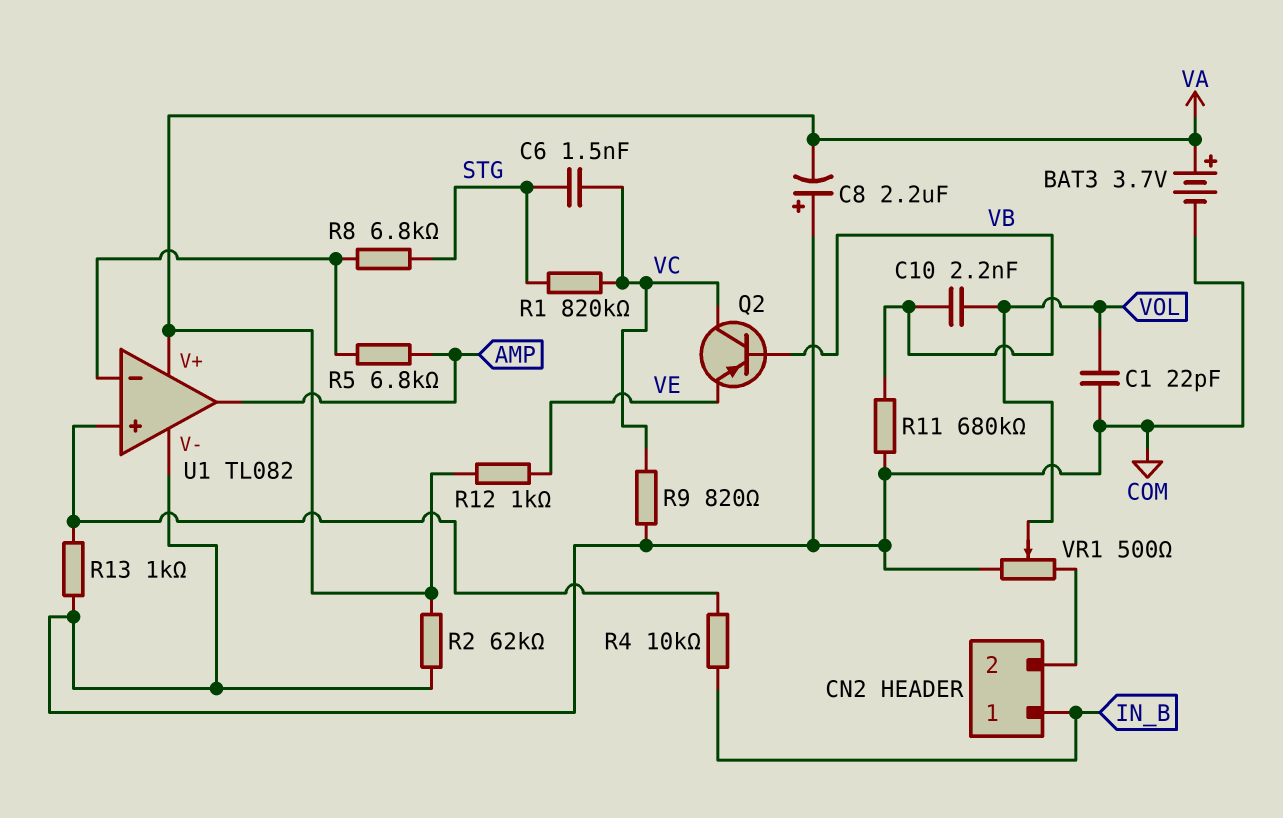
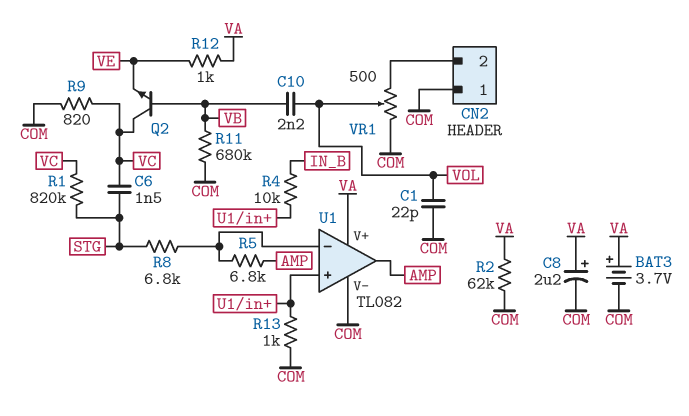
C8: 2.2uF (plus COM, minus VA) -> 2.2uF (plus VA, minus COM)
CN2 pin 1: IN_B -> COM
Q2: PNP (B VB, C VC, E VE) -> NPN (B VB, C VC, E VE)

